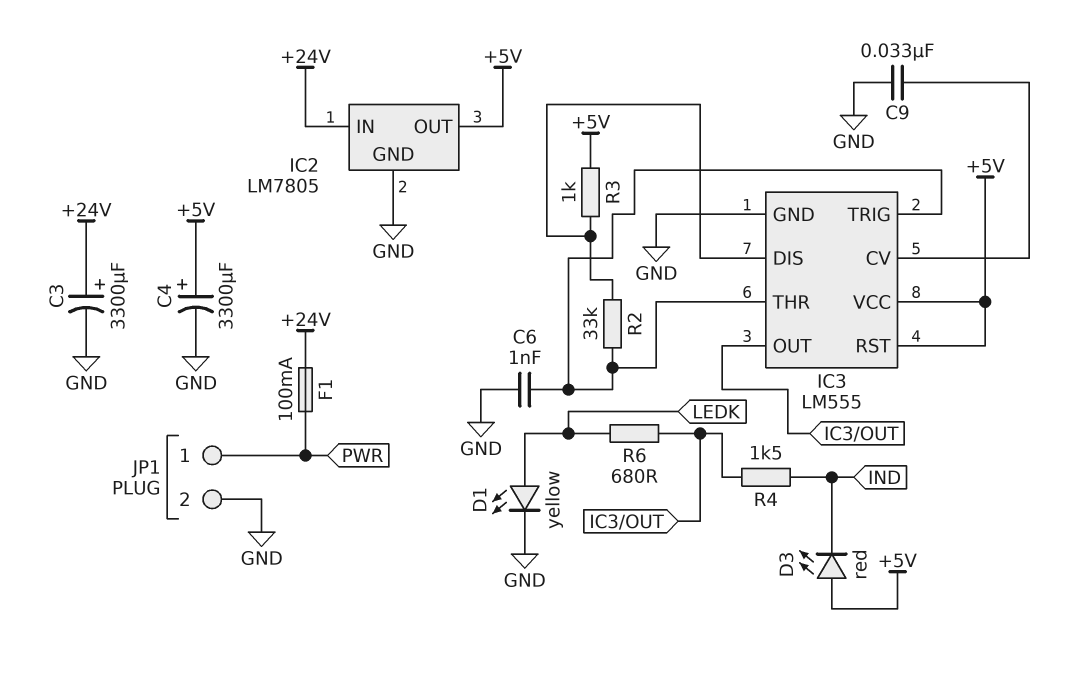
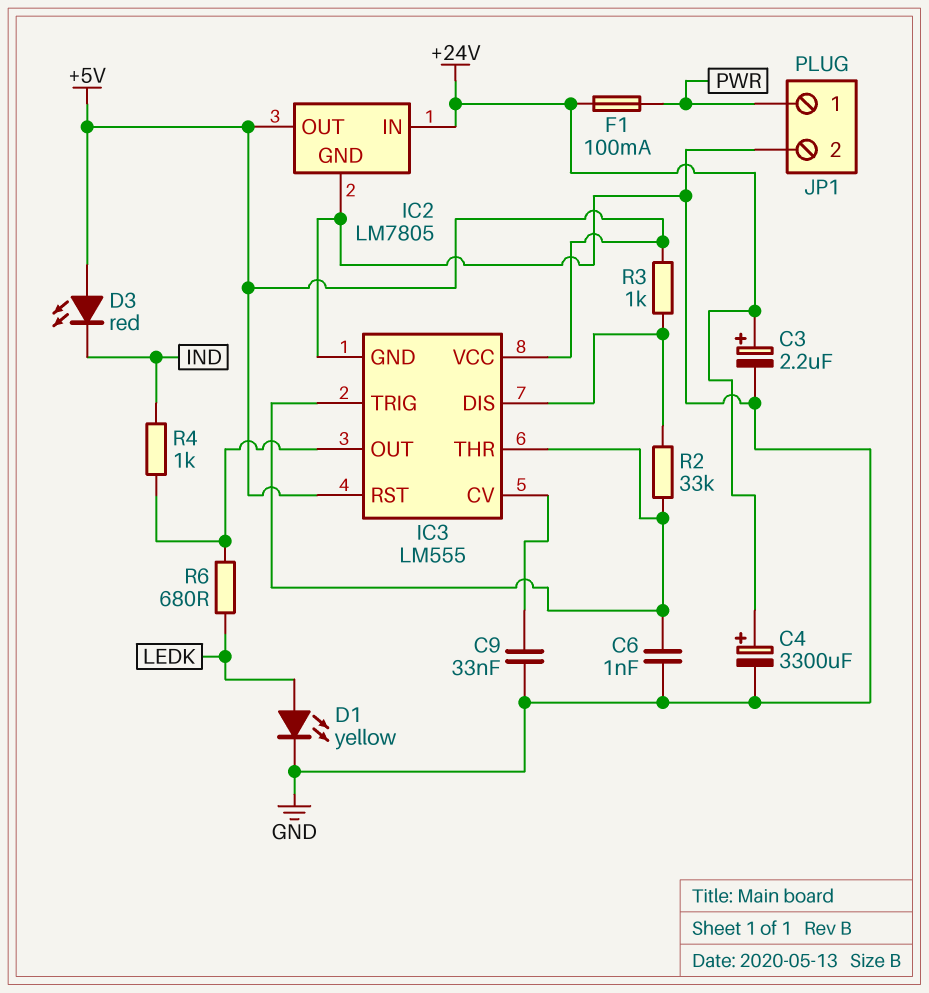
C3: 3300uF (plus +24V, minus GND) -> 2.2uF (plus +24V, minus GND)
C4: 3300uF (plus +5V, minus GND) -> 3300uF (plus +24V, minus GND)
R4: 1.5k (IC3/OUT, IND) -> 1k (IC3/OUT, IND)

